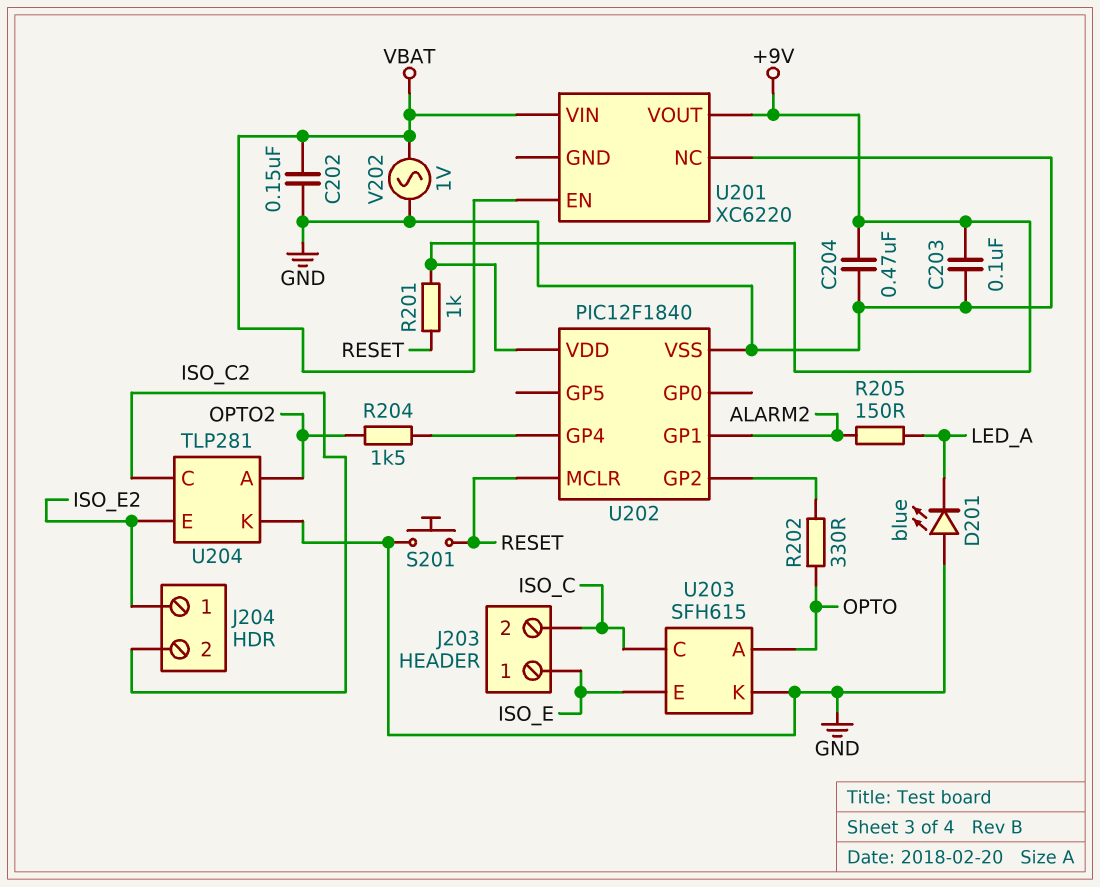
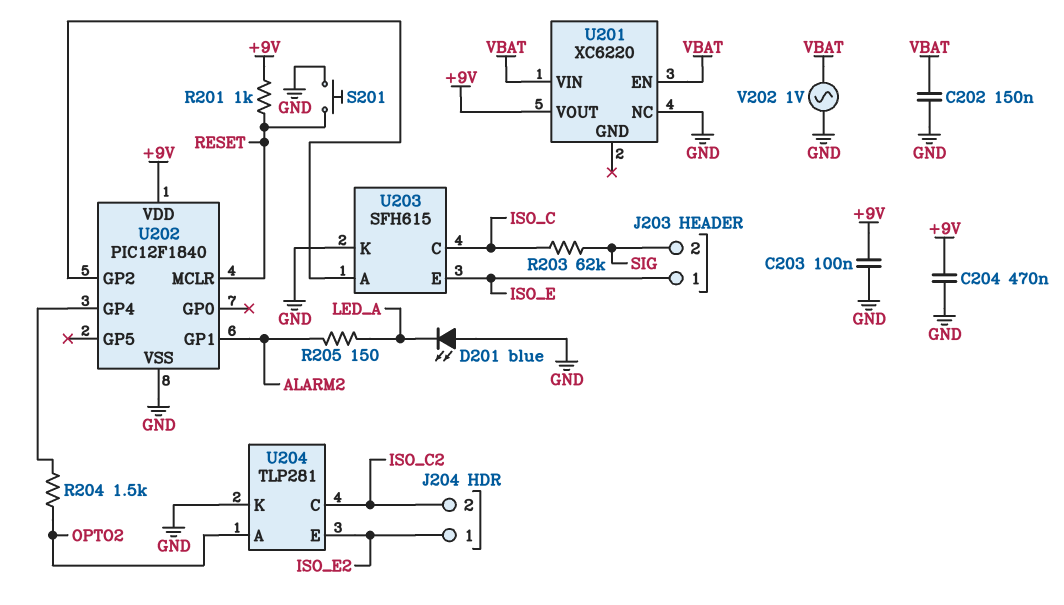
J203 pin 2: ISO_C -> SIG
R202: 330 (OPTO, U202/GP2) -> none
R203: none -> 62k (ISO_C, SIG)
U203 pin A: OPTO -> U202/GP2

